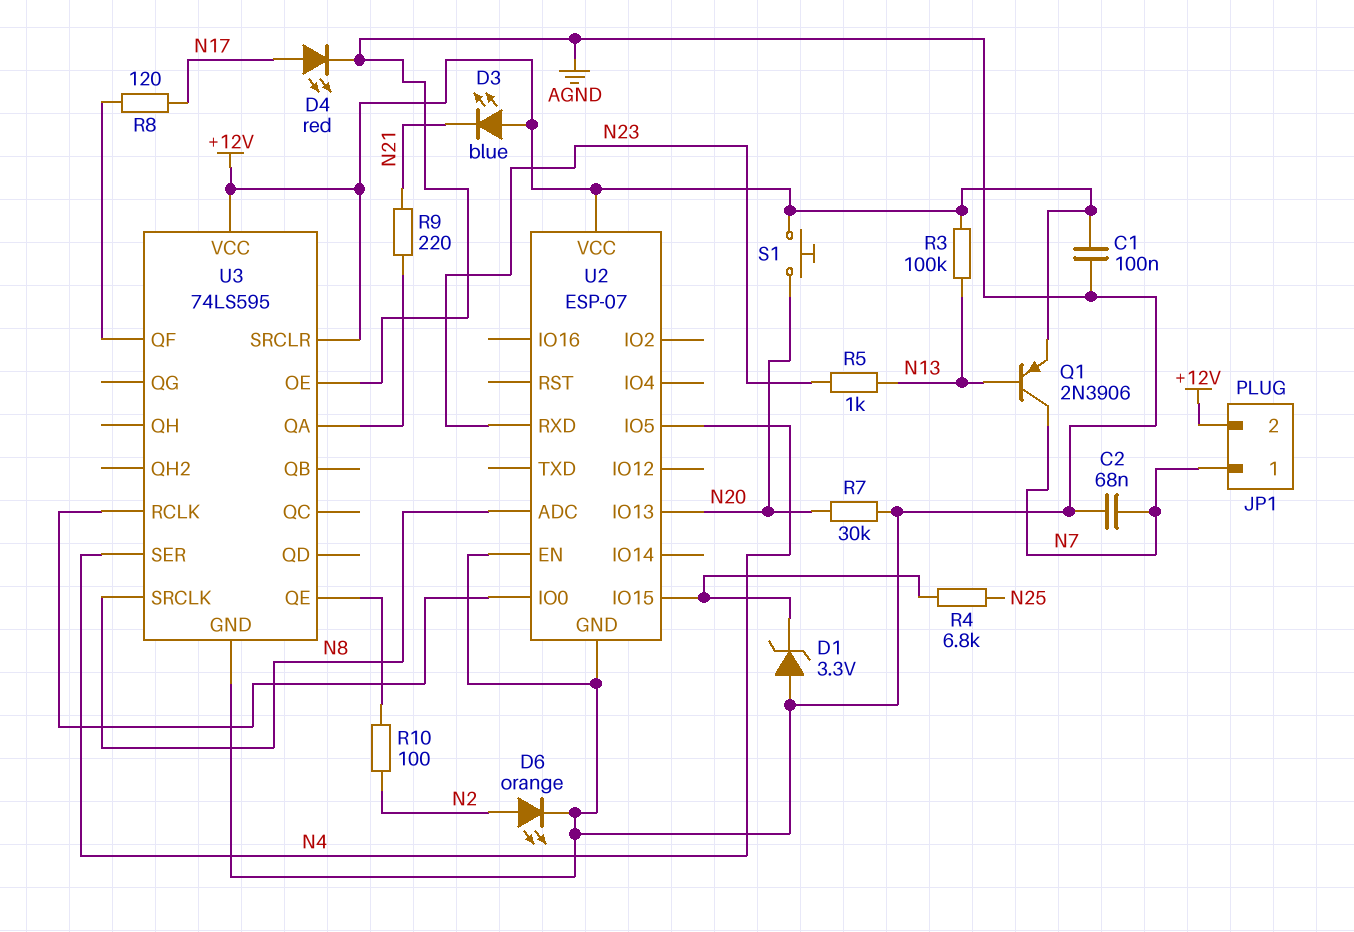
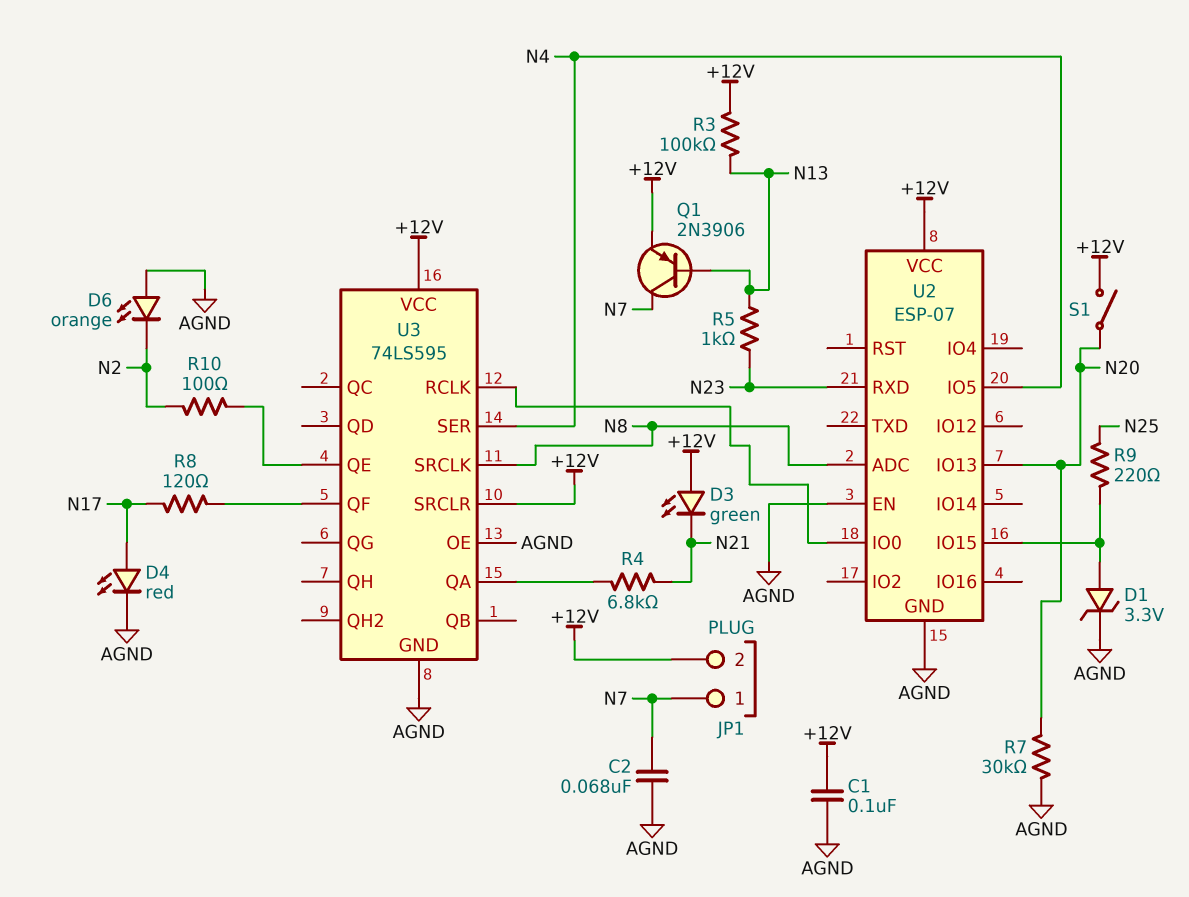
D1: zener 3.3V (A AGND, K U2/IO15) -> zener 3.3V (A U2/IO15, K AGND)
D3: LED blue (A +12V, K N21) -> LED green (A +12V, K N21)
D6: LED orange (A N2, K AGND) -> LED orange (A AGND, K N2)
R4: 6.8k (N25, U2/IO15) -> 6.8k (N21, U3/QA)
R9: 220 (N21, U3/QA) -> 220 (N25, U2/IO15)
S1: button (+12V, N20) -> switch (+12V, N20)

